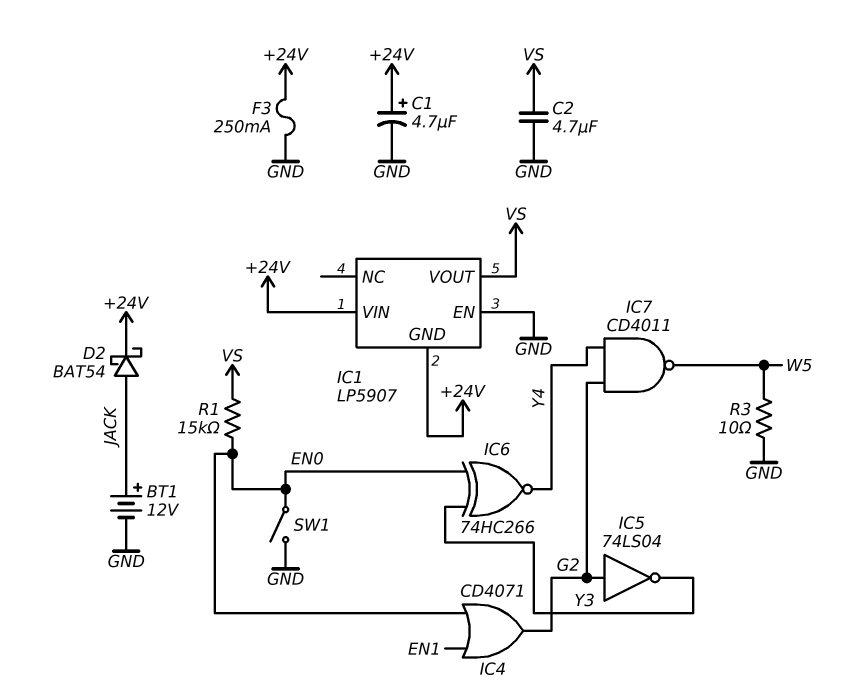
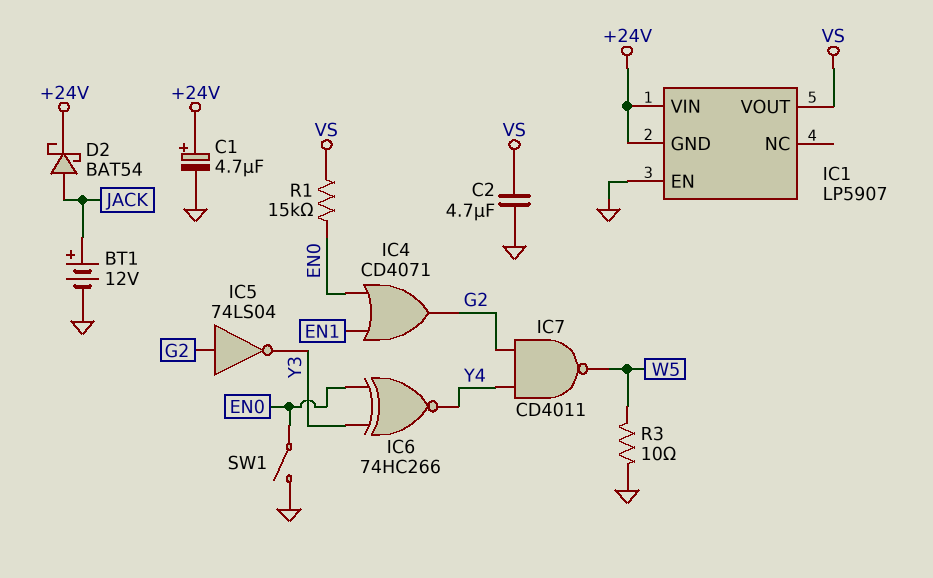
F3: 250mA (+24V, GND) -> none

